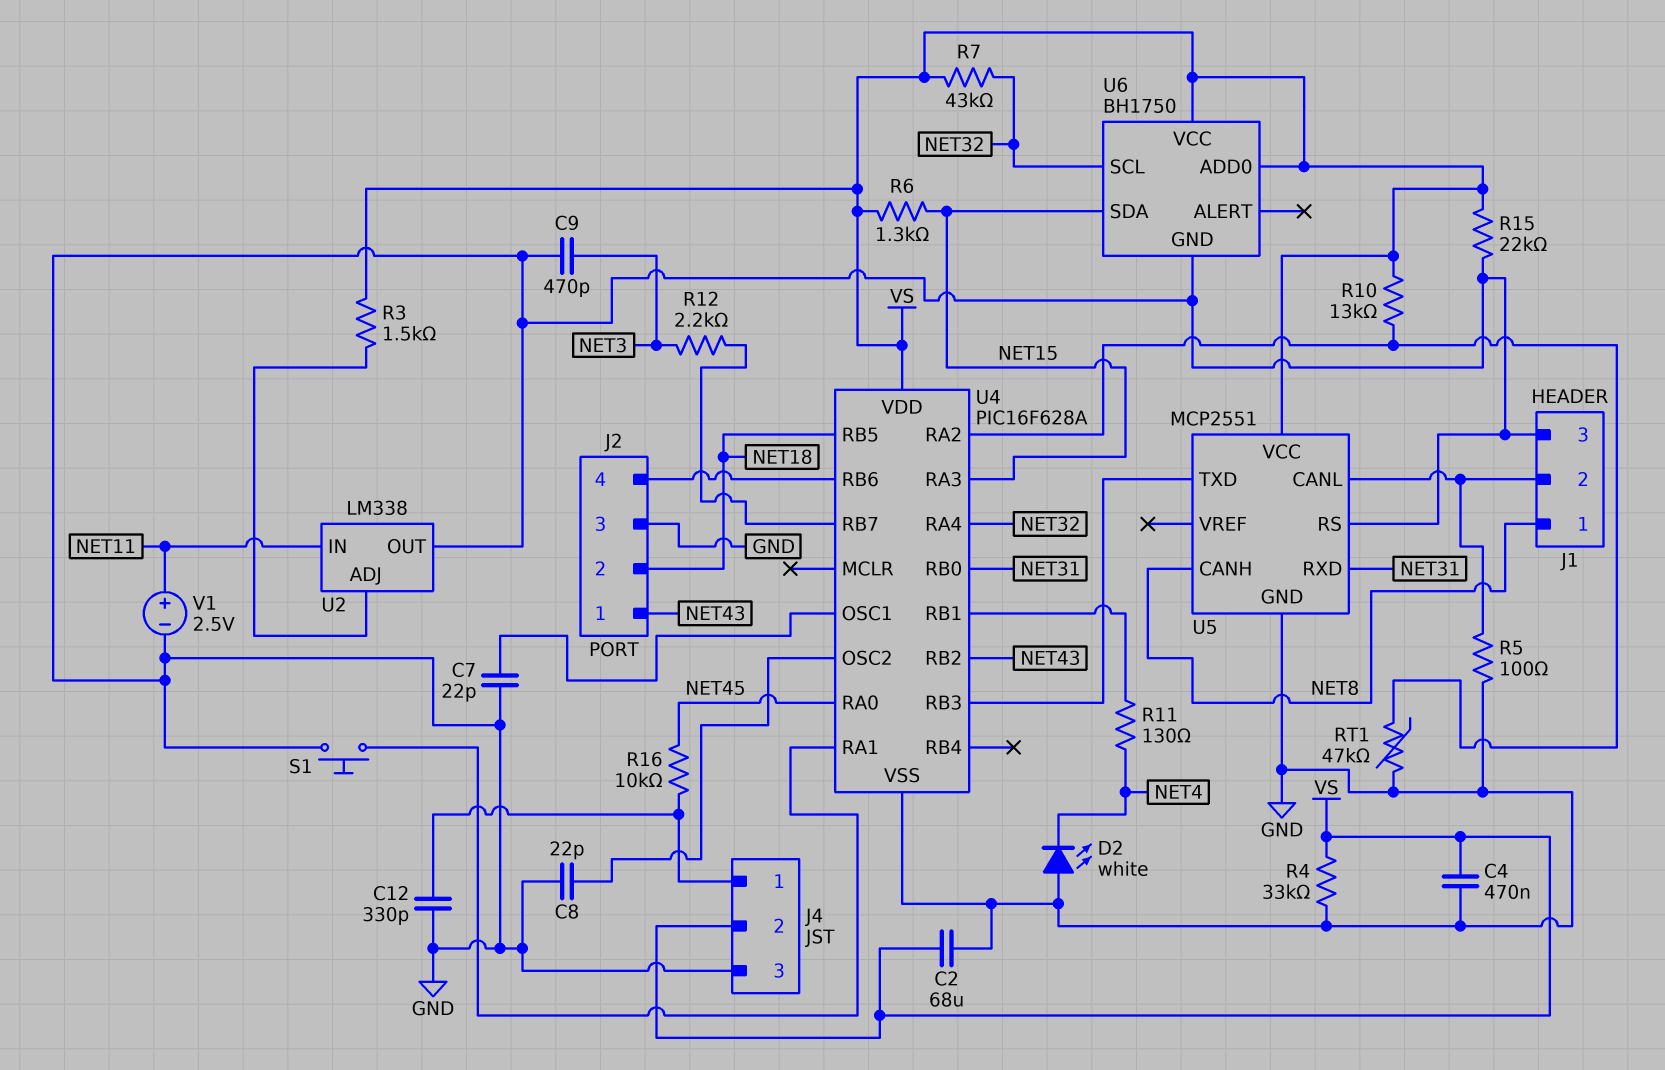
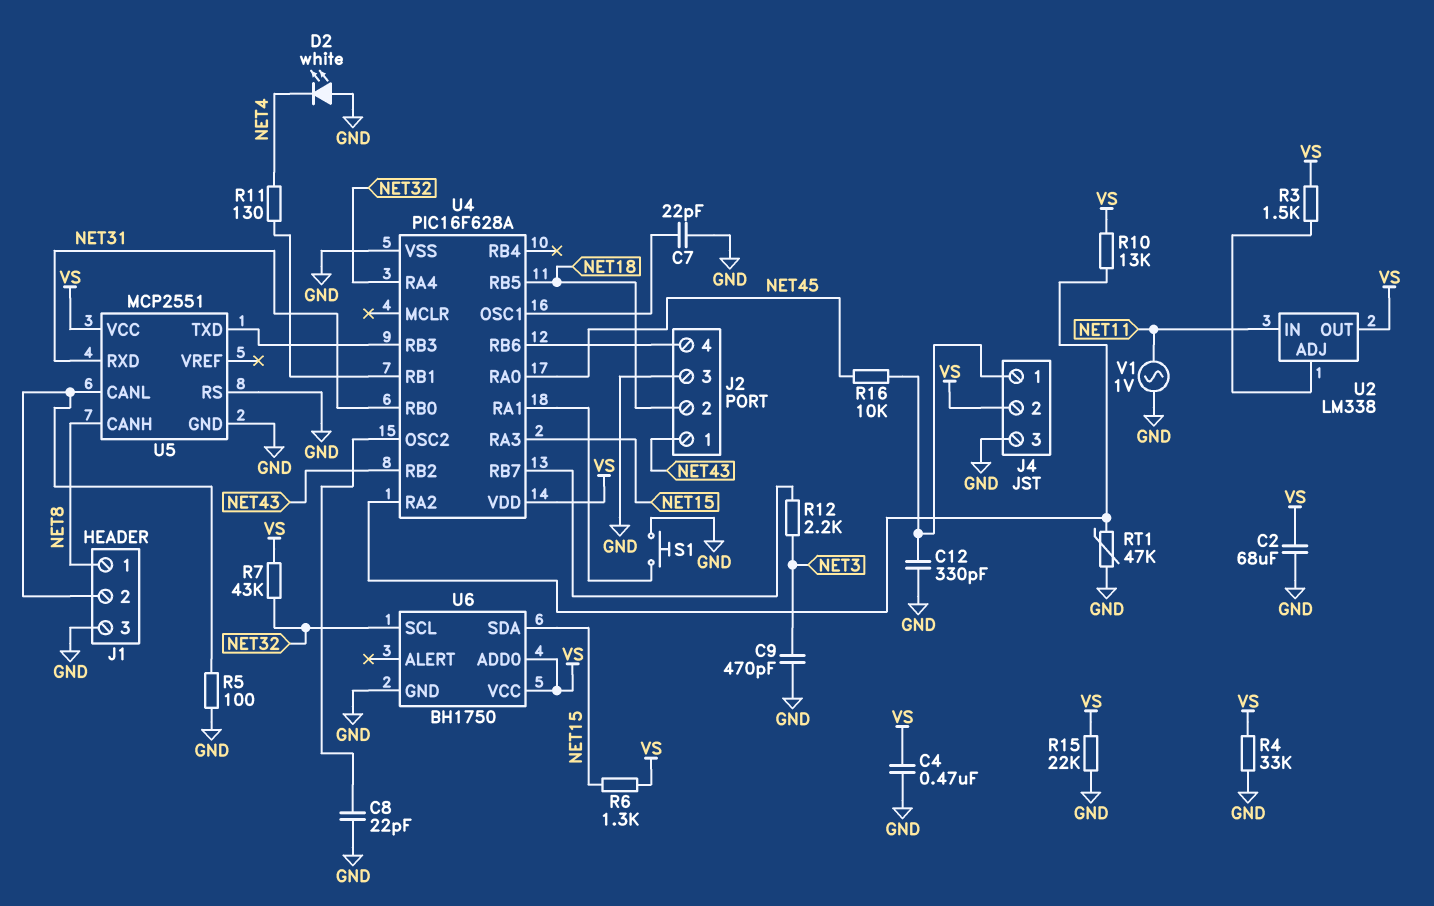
U2 pin OUT: GND -> VS
V1: 2.5V (plus NET11, minus GND) -> AC 1V (GND, NET11)

